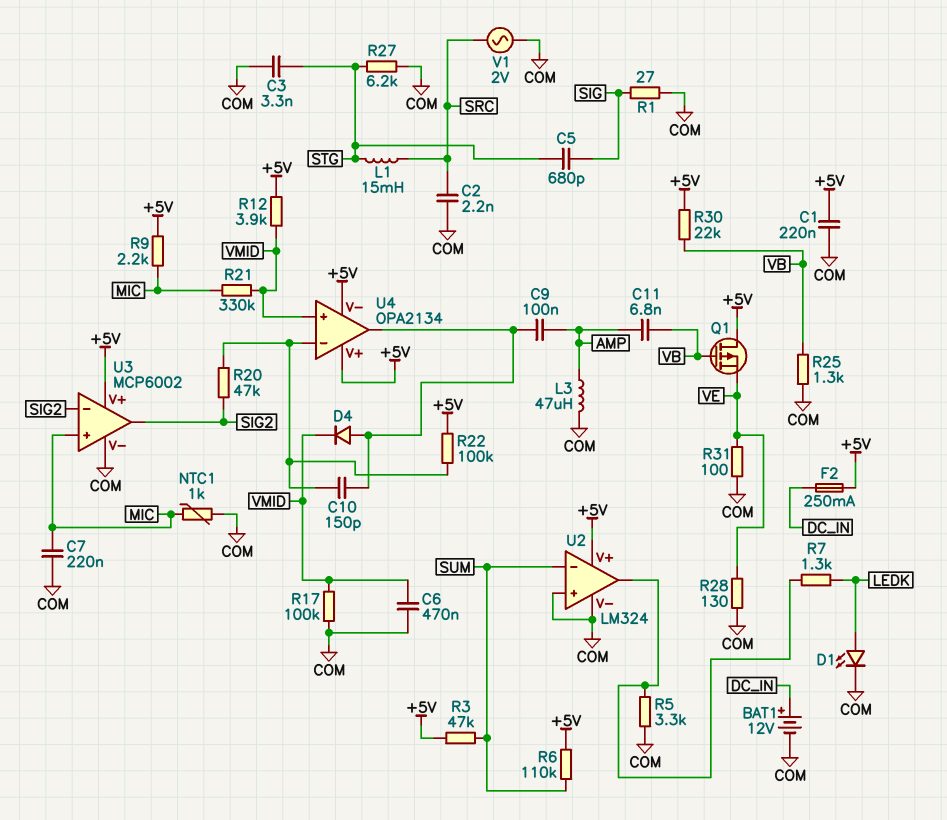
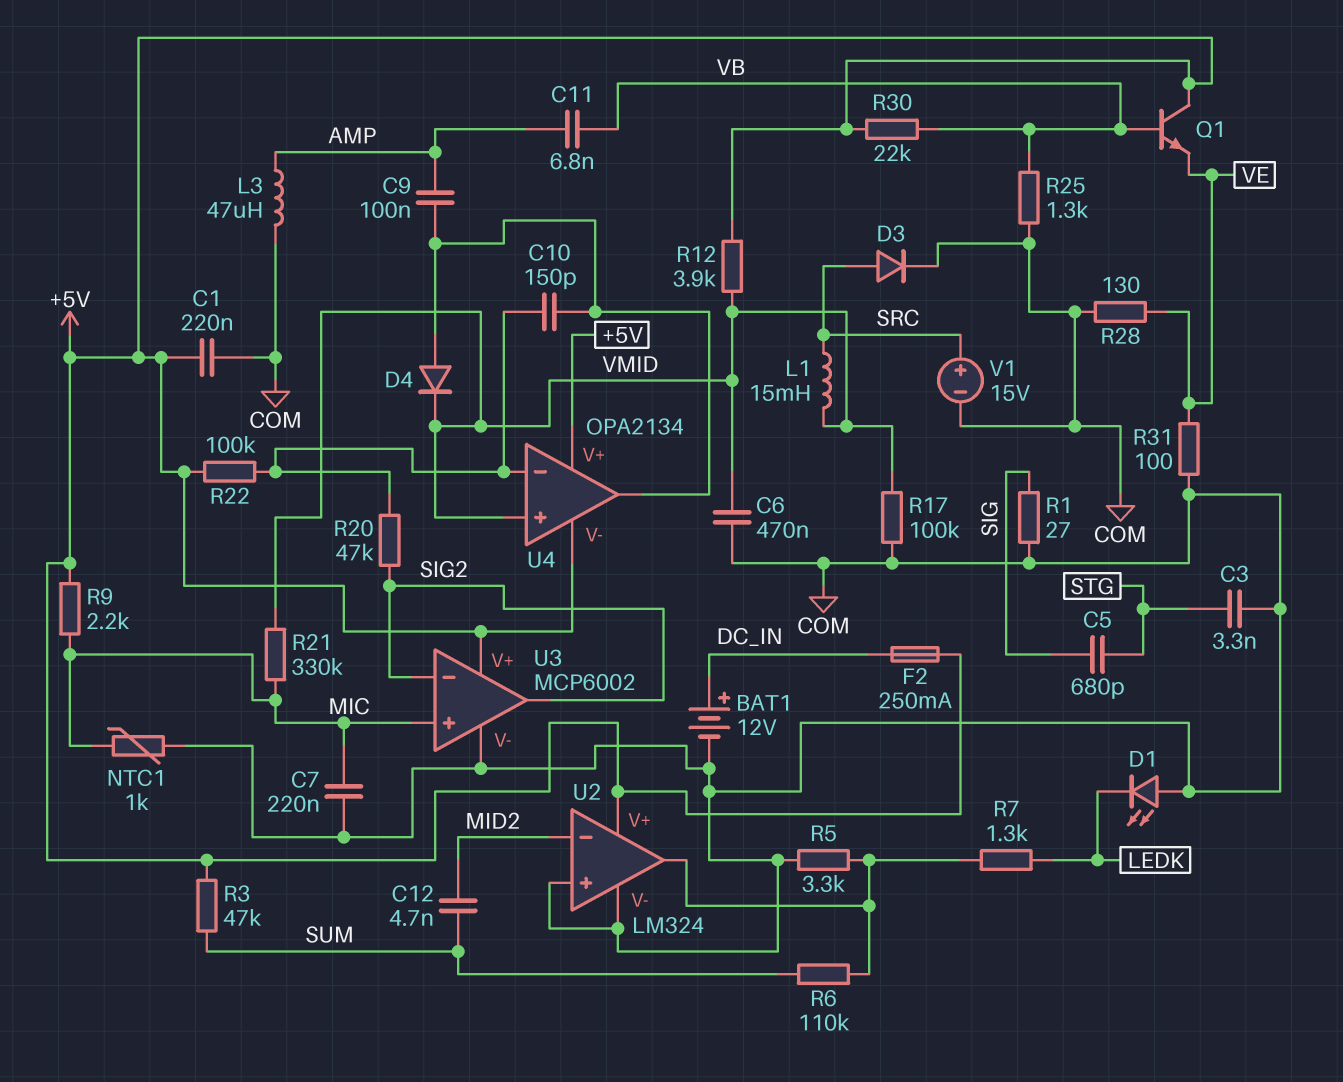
C2: 2.2nF (COM, SRC) -> none
C12: none -> 4.7nF (MID2, SUM)
D1: LED (A LEDK, K COM) -> LED (A COM, K LEDK)
D3: none -> diode (A SRC, K COM)
L1: 15mH (SRC, STG) -> 15mH (SRC, VMID)
Q1: PMOS (G VB, D +5V, S VE) -> NPN (B VB, C +5V, E VE)
R6: 110k (+5V, SUM) -> 110k (SUM, U2/out)
R27: 6.2k (COM, STG) -> none
U2 pin in-: SUM -> MID2
V1: AC 2V (COM, SRC) -> 15V (plus SRC, minus COM)

